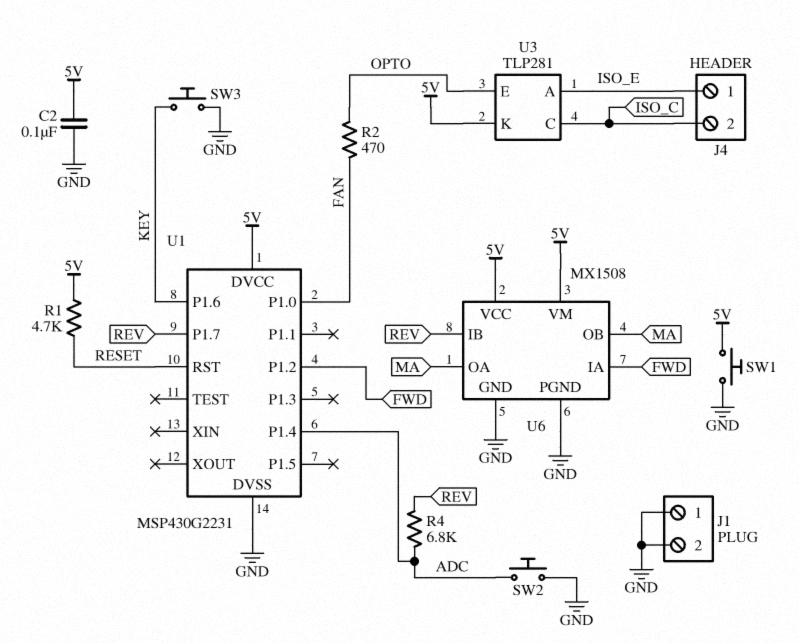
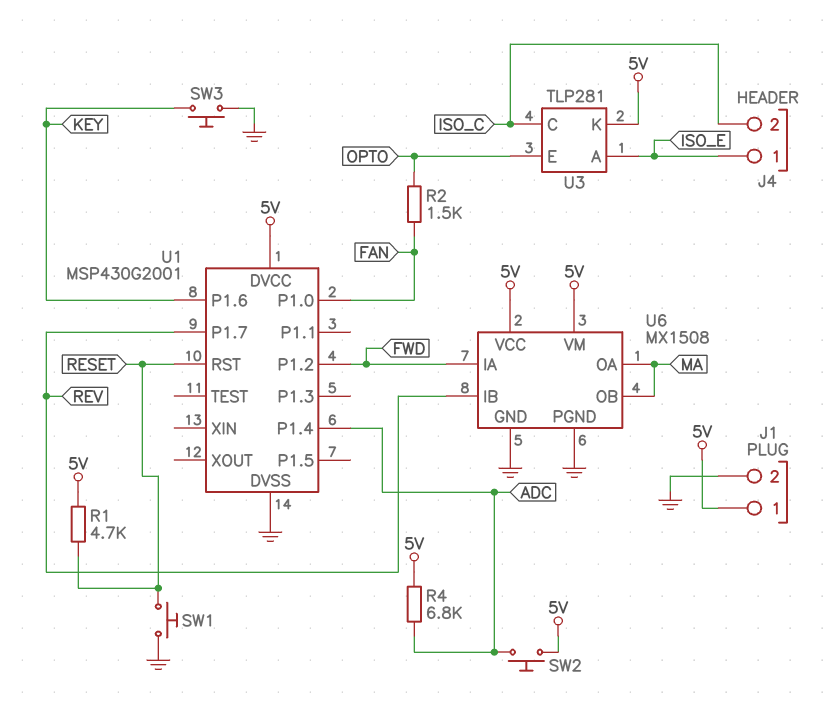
C2: 100nF (5V, GND) -> none
J1 pin 1: GND -> 5V
R2: 470 (FAN, OPTO) -> 1.5k (FAN, OPTO)
R4: 6.8k (ADC, REV) -> 6.8k (5V, ADC)
SW1: button (5V, GND) -> button (GND, RESET)
SW2: button (ADC, GND) -> button (5V, ADC)
U1: MSP430G2231 -> MSP430G2001

